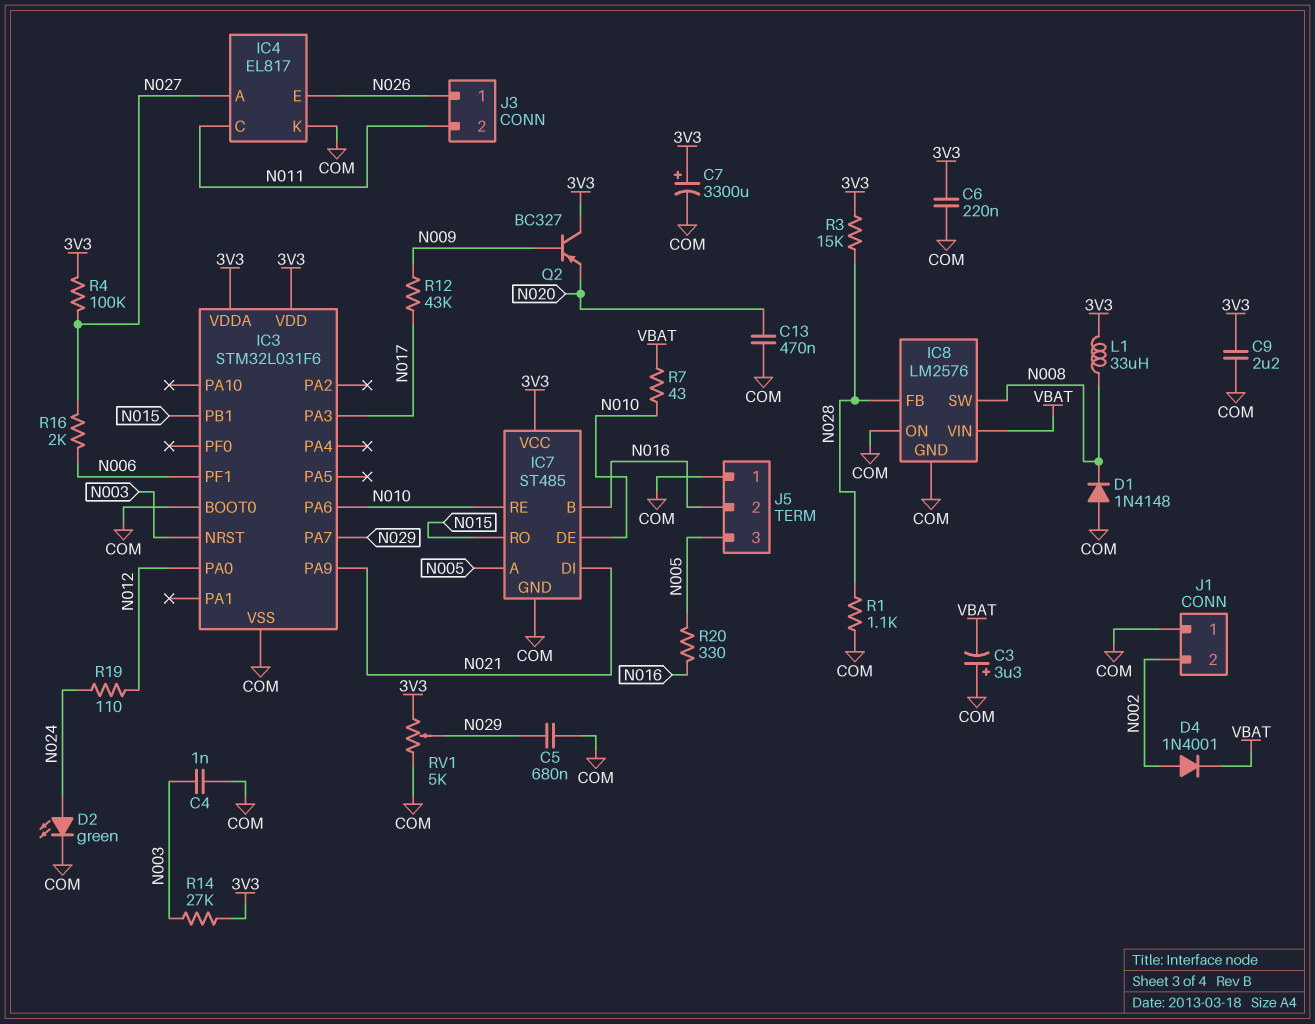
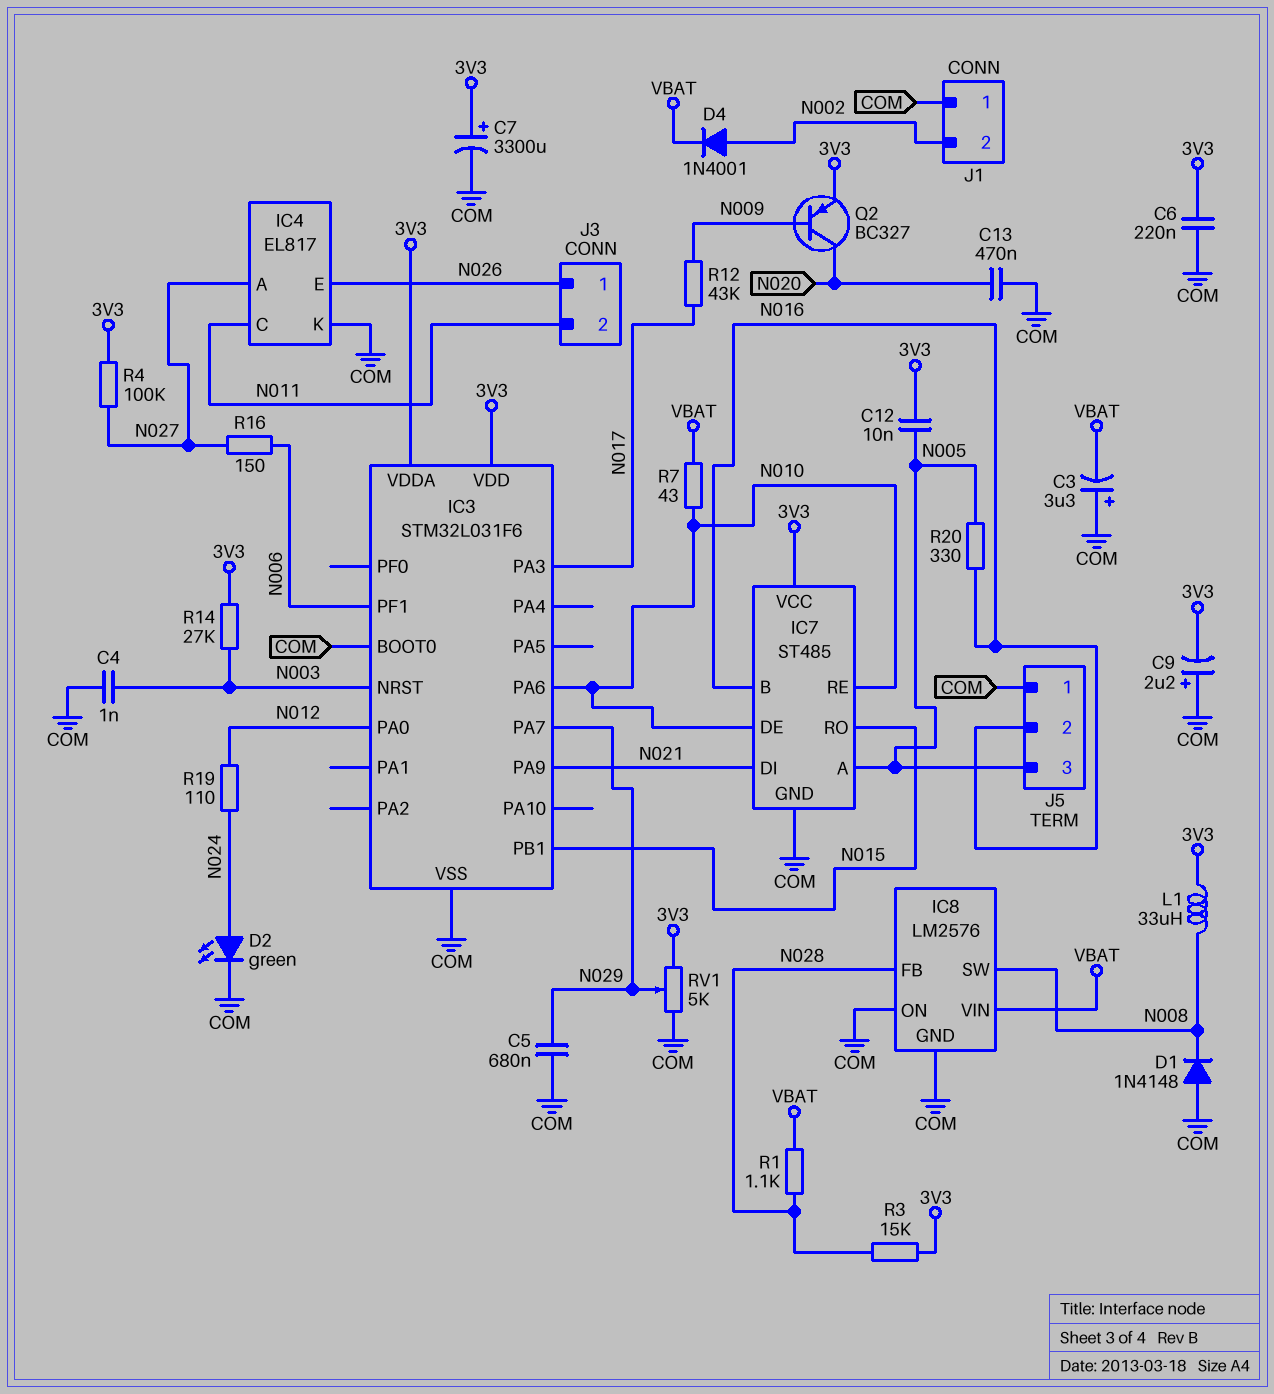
C9: 2.2uF (3V3, COM) -> 2.2uF (plus COM, minus 3V3)
C12: none -> 10nF (3V3, N005)
Q2: PNP BC327 (B N009, C 3V3, E N020) -> PNP BC327 (B N009, C N020, E 3V3)
R1: 1.1k (COM, N028) -> 1.1k (N028, VBAT)
R16: 2k (N006, N027) -> 150 (N006, N027)

